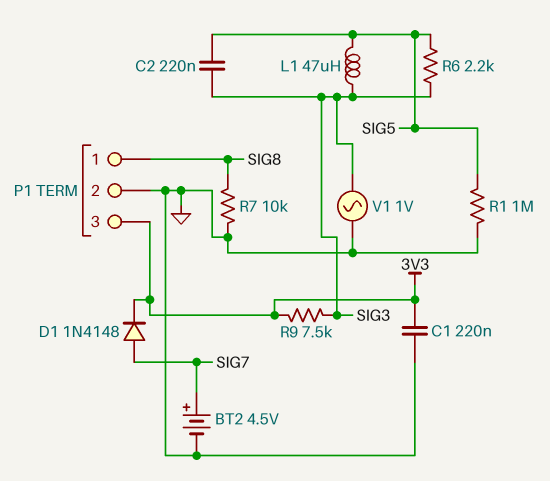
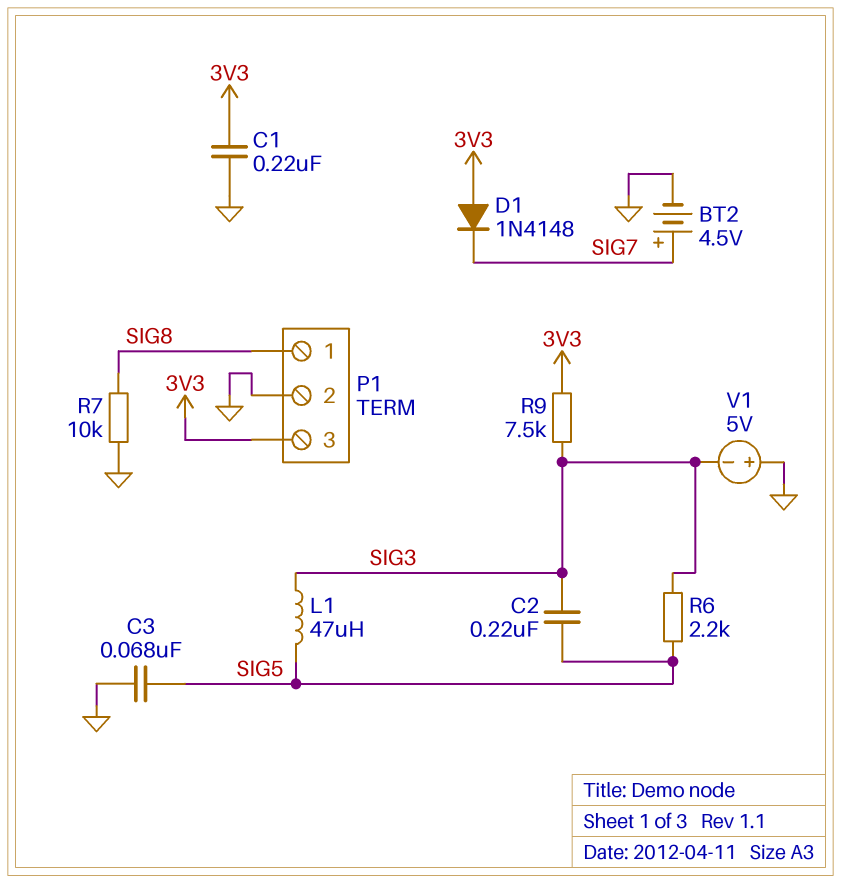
C3: none -> 68nF (GND, SIG5)
D1: diode 1N4148 (A SIG7, K 3V3) -> diode 1N4148 (A 3V3, K SIG7)
R1: 1M (GND, SIG5) -> none
V1: AC 1V (GND, SIG3) -> 5V (plus GND, minus SIG3)

